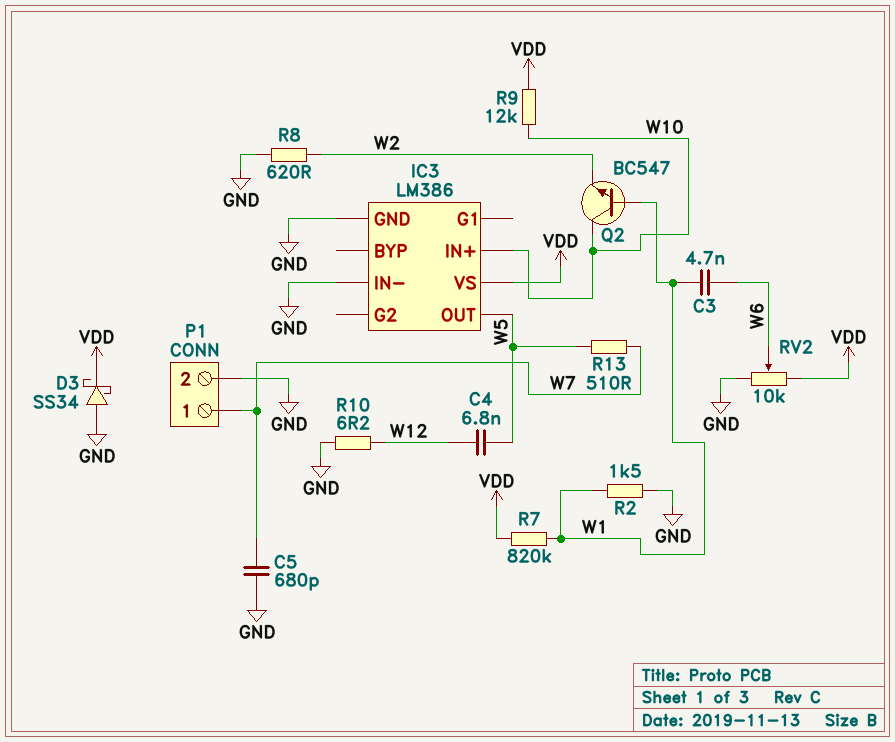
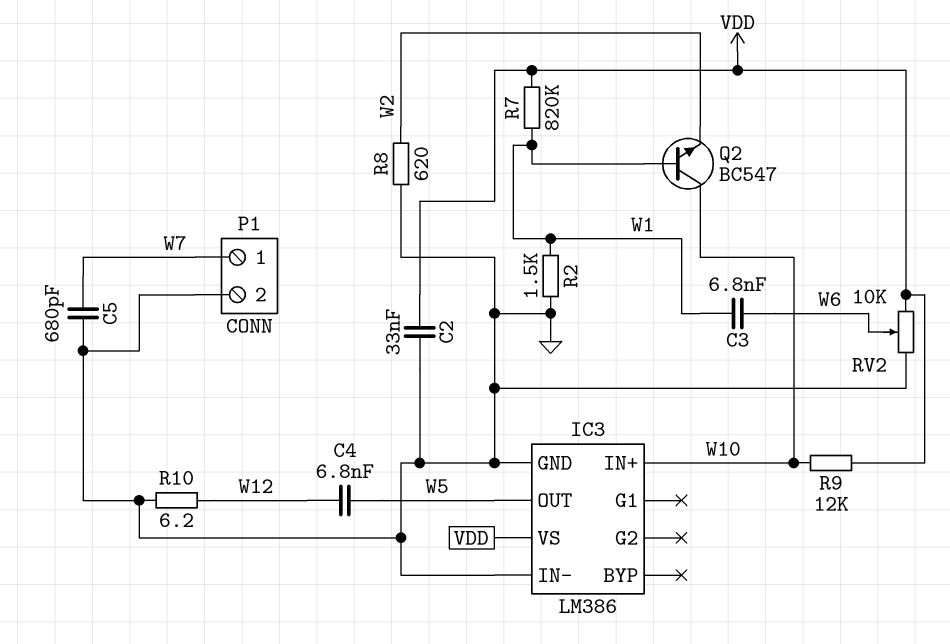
C2: none -> 33nF (GND, VDD)
C3: 4.7nF (W1, W6) -> 6.8nF (W1, W6)
D3: schottky SS34 (A GND, K VDD) -> none
R13: 510 (W5, W7) -> none

